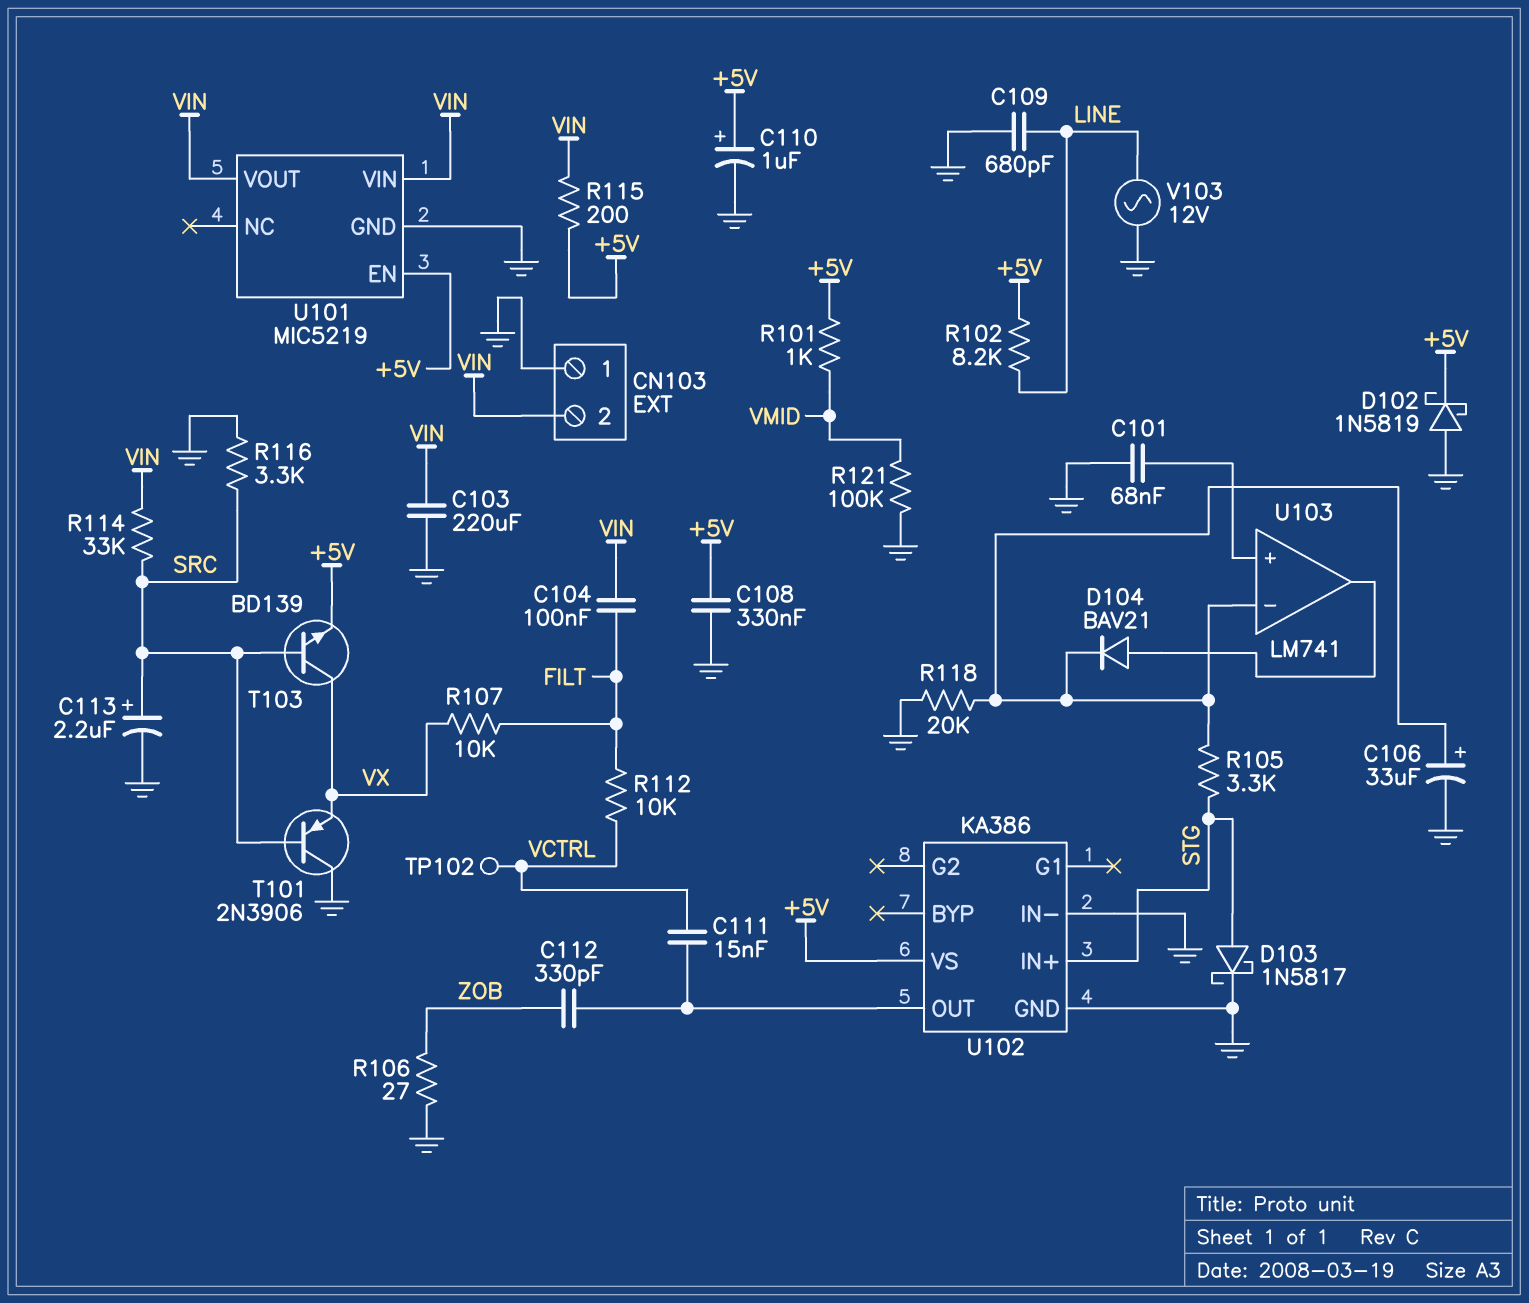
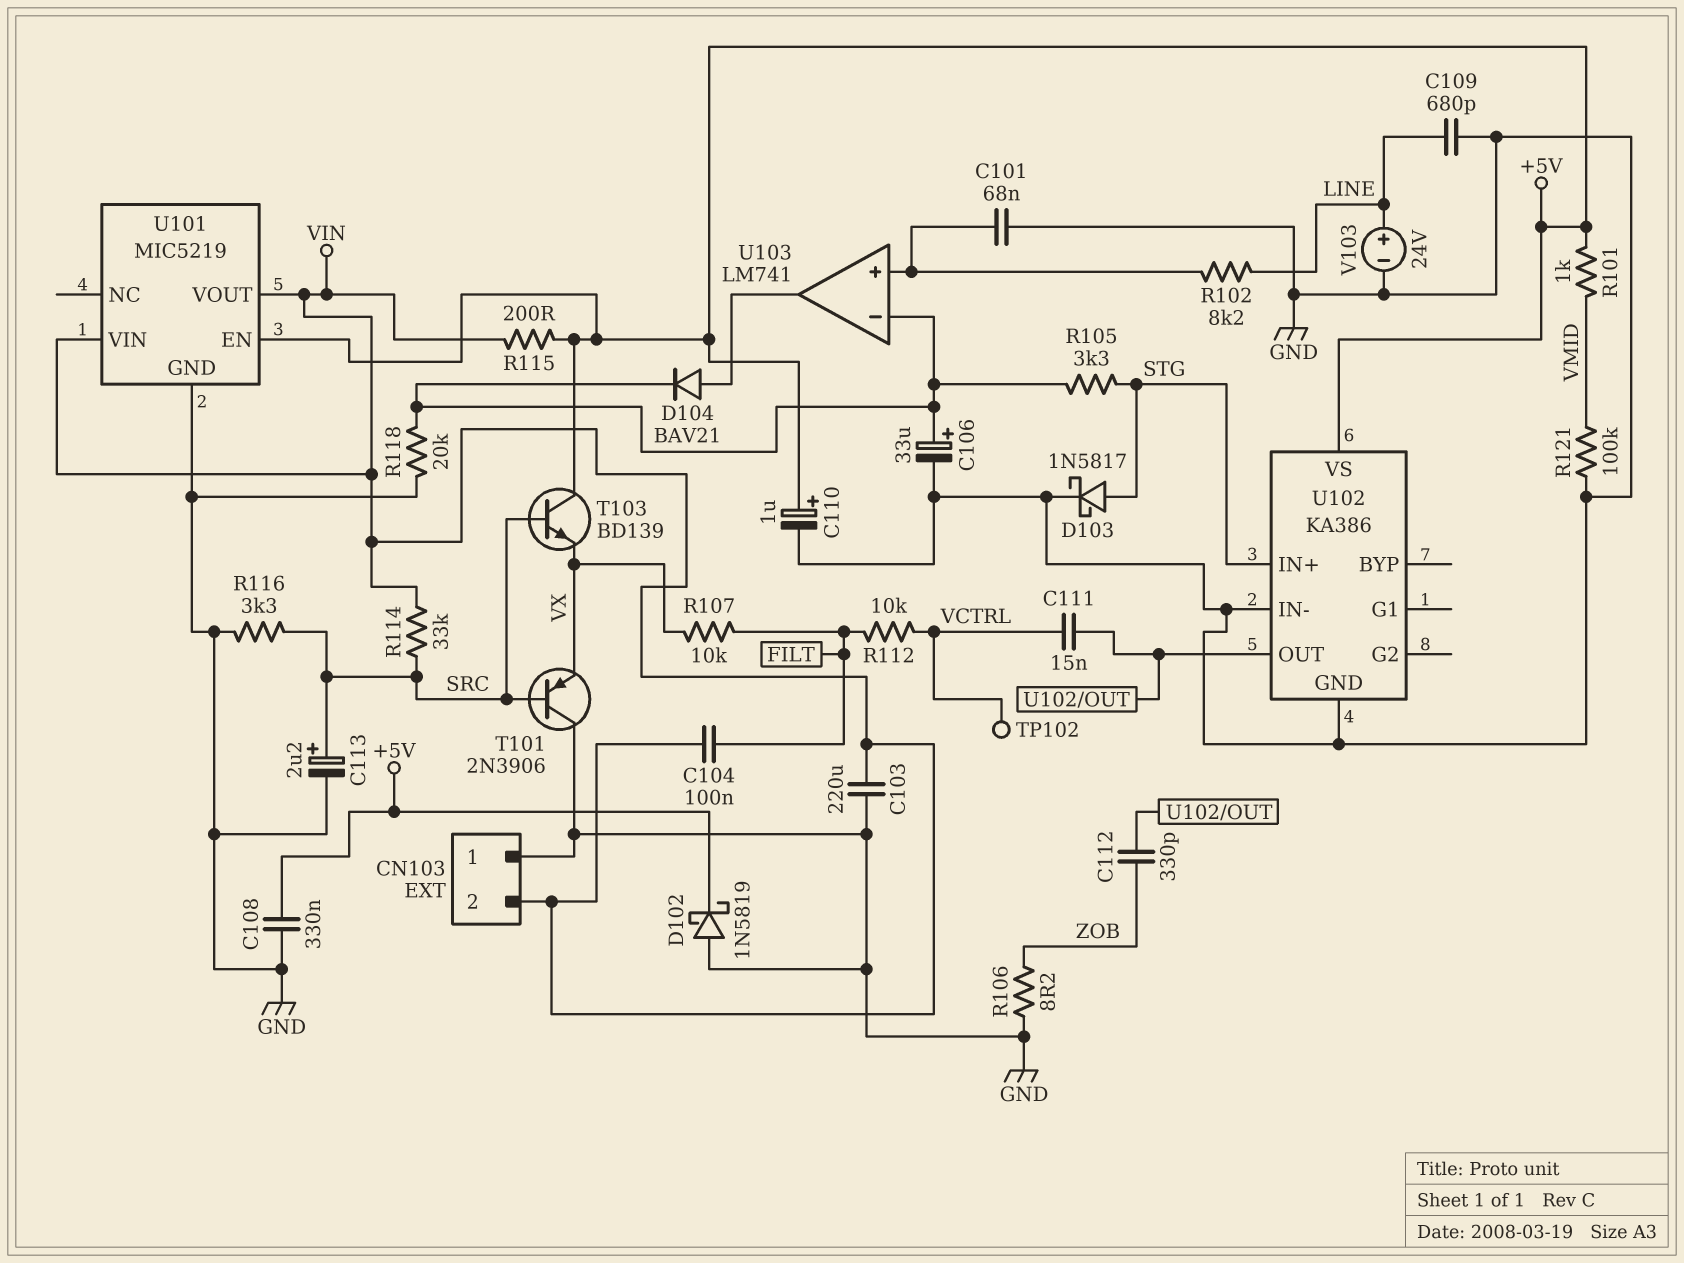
R102: 8.2k (+5V, LINE) -> 8.2k (LINE, U103/in+)
R106: 27 (GND, ZOB) -> 8.2 (GND, ZOB)
T103: NPN BD139 (B SRC, C VX, E +5V) -> NPN BD139 (B SRC, C +5V, E VX)
V103: AC 12V (GND, LINE) -> 24V (plus LINE, minus GND)

